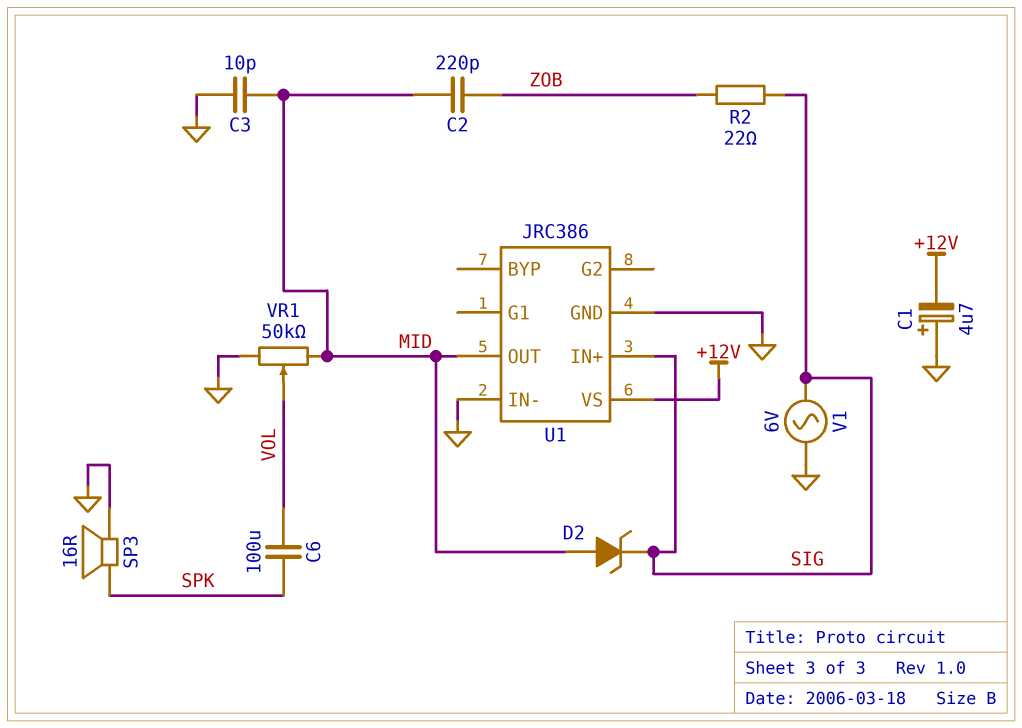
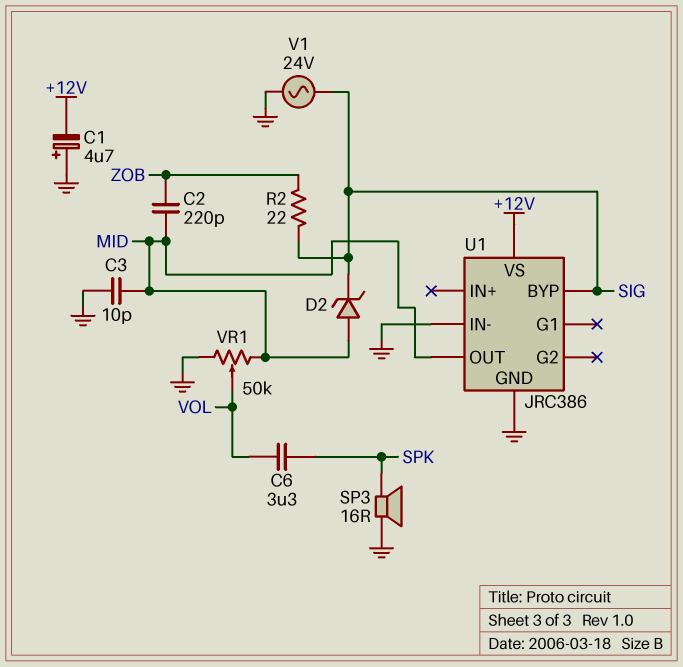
C6: 100uF (SPK, VOL) -> 3.3uF (SPK, VOL)
U1 pin BYP: none -> SIG
U1 pin IN+: SIG -> none
V1: AC 6V (GND, SIG) -> AC 24V (GND, SIG)

